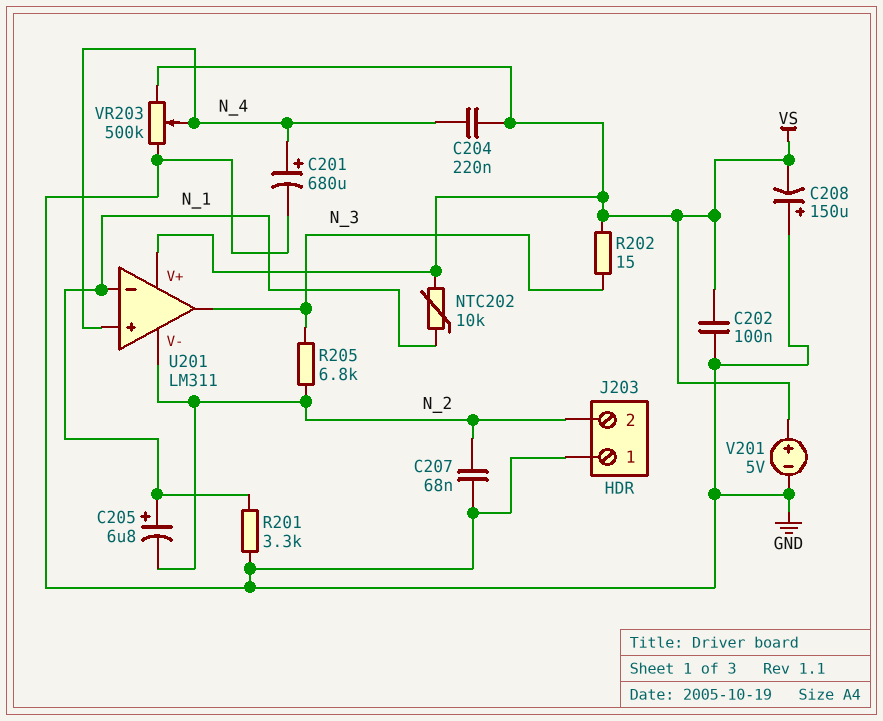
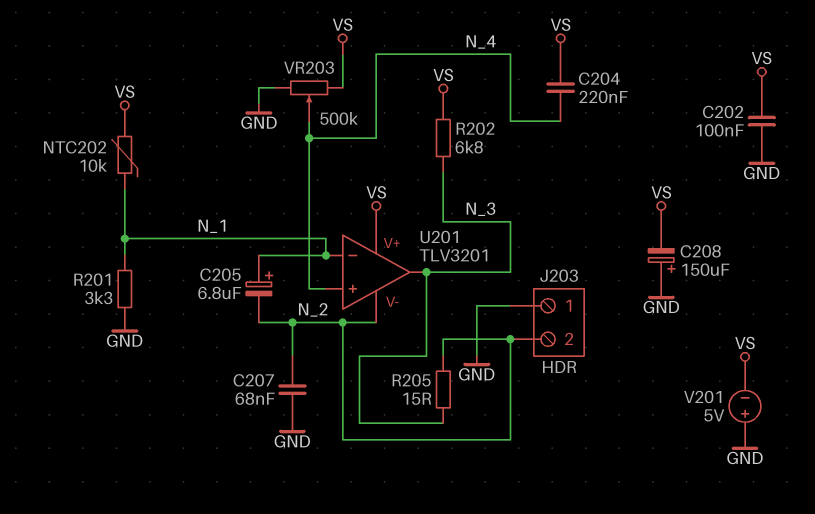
C201: 680uF (plus N_4, minus GND) -> none
R202: 15 (N_3, VS) -> 6.8k (N_3, VS)
R205: 6.8k (N_2, N_3) -> 15 (N_2, N_3)
U201: LM311 -> TLV3201
V201: 5V (plus VS, minus GND) -> 5V (plus GND, minus VS)

